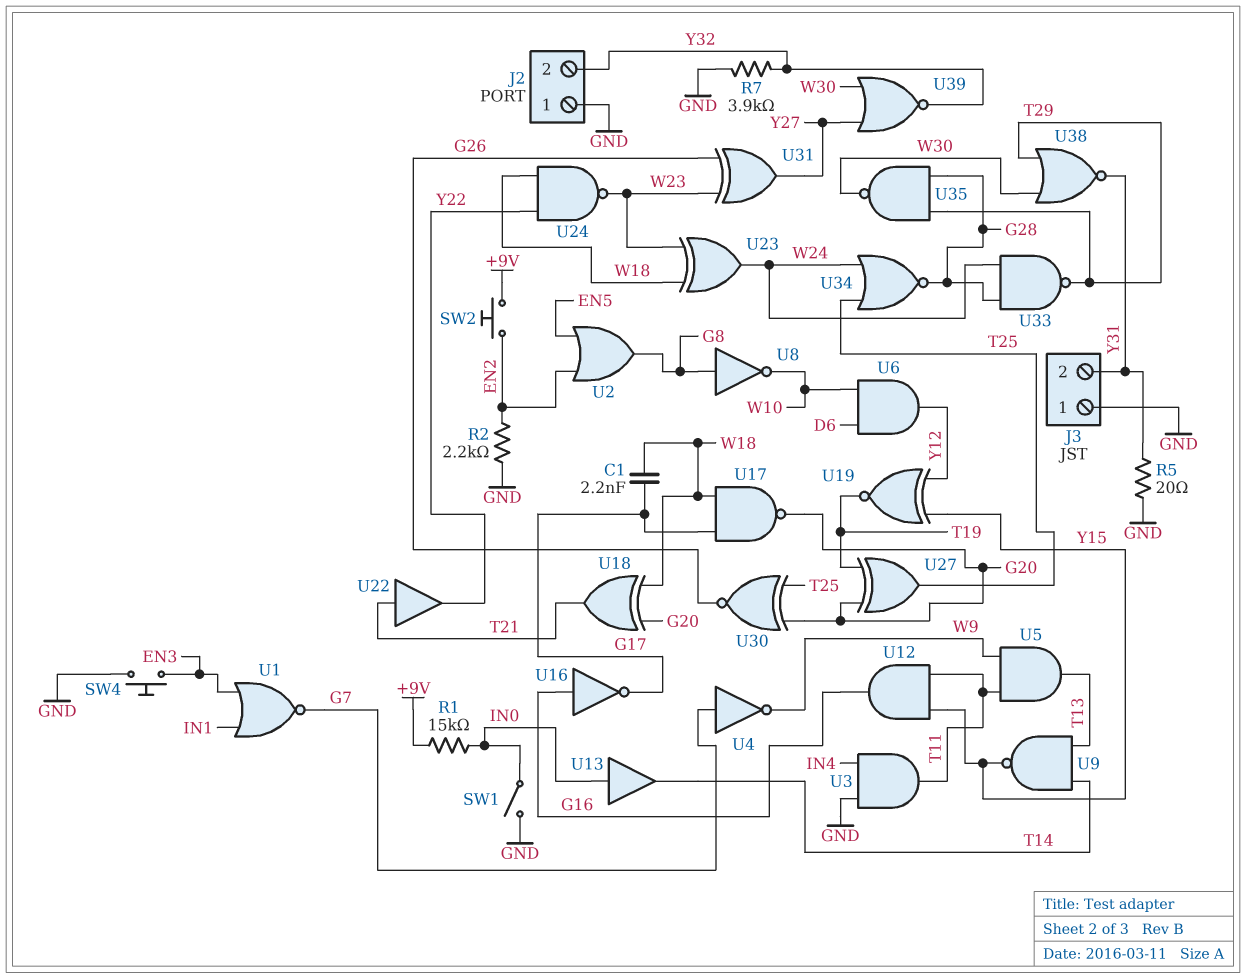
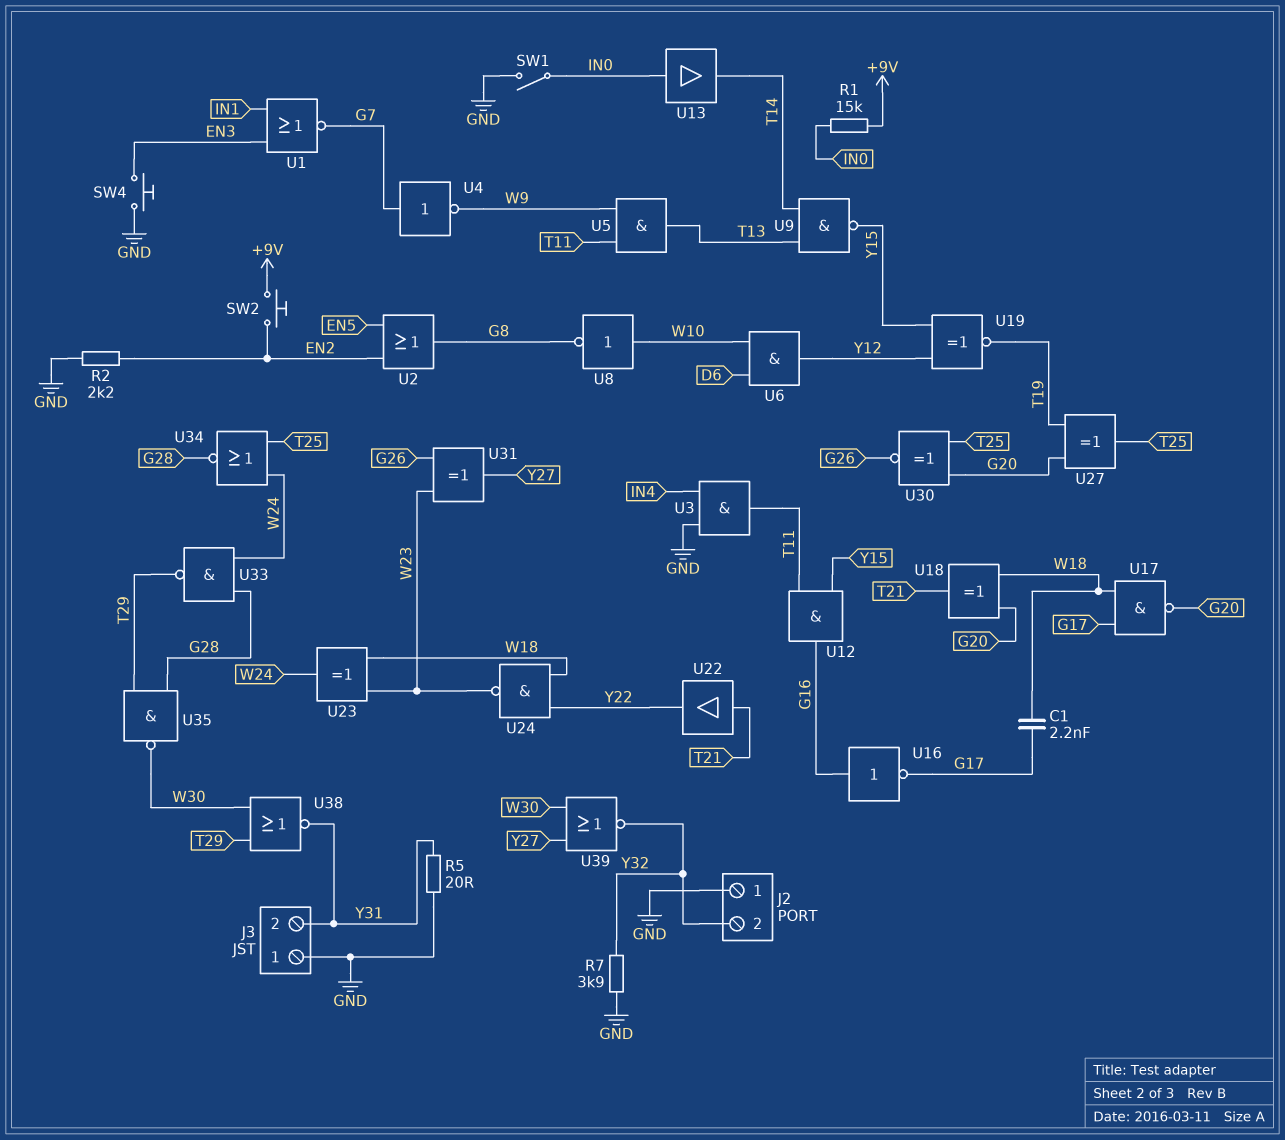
U8: NOT (in G8, out W10) -> NOT (in W10, out G8)

